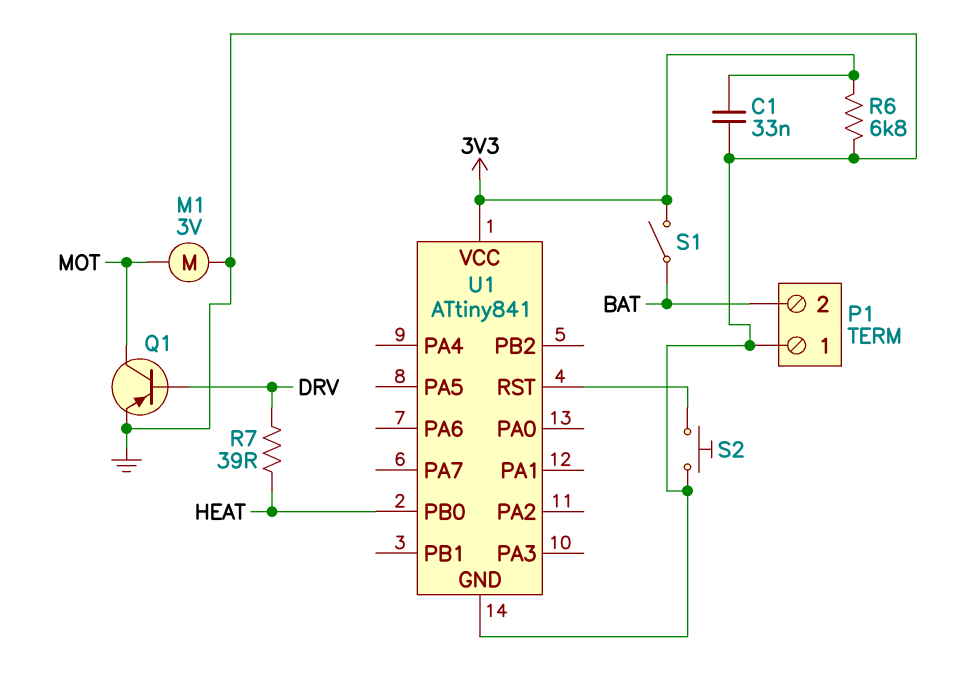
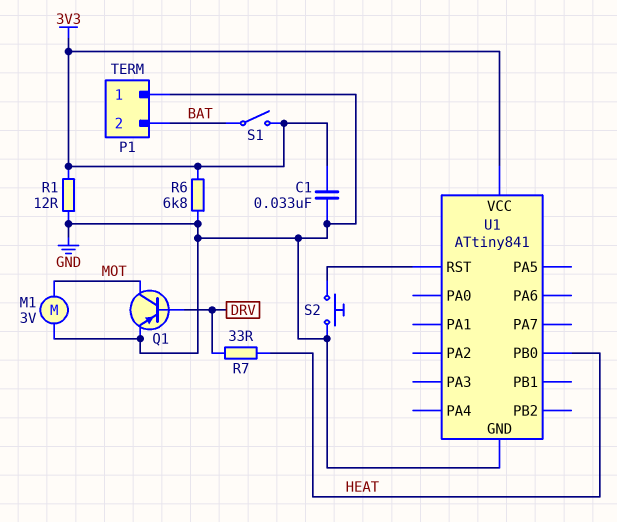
R1: none -> 12 (3V3, GND)
R7: 39 (DRV, HEAT) -> 33 (DRV, HEAT)

